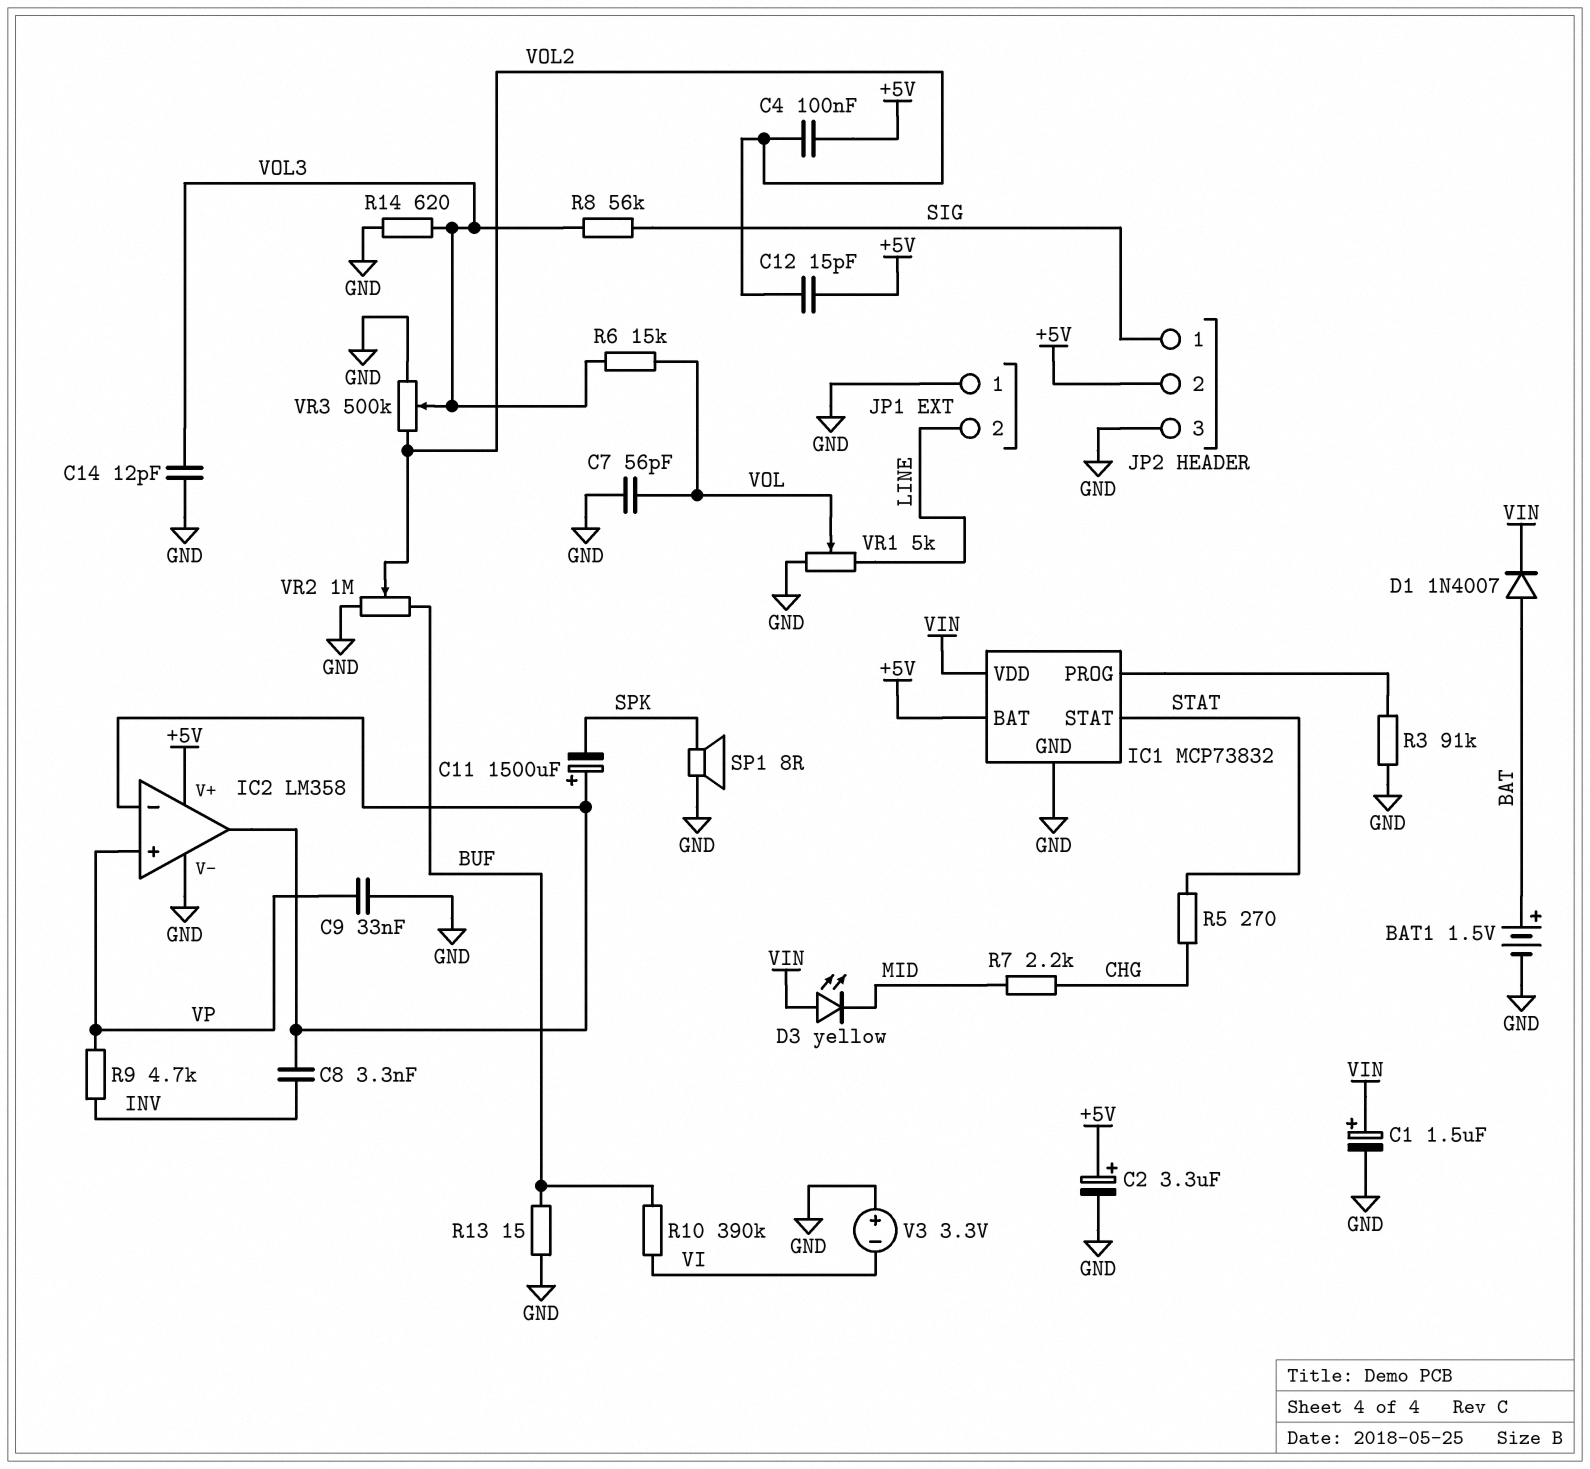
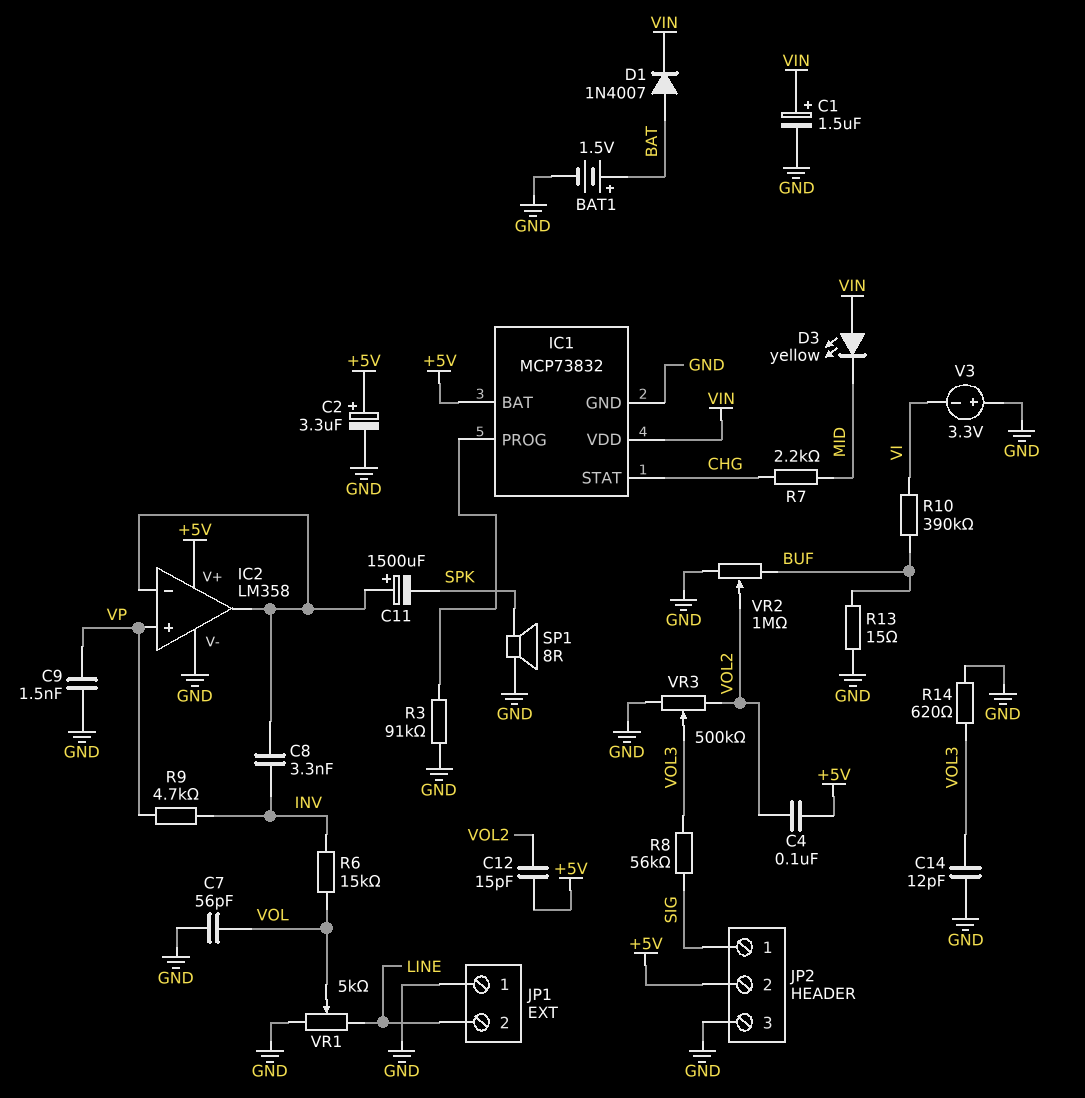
C9: 33nF (GND, VP) -> 1.5nF (GND, VP)
IC1 pin STAT: STAT -> CHG
R5: 270 (CHG, STAT) -> none
R6: 15k (VOL, VOL3) -> 15k (INV, VOL)

